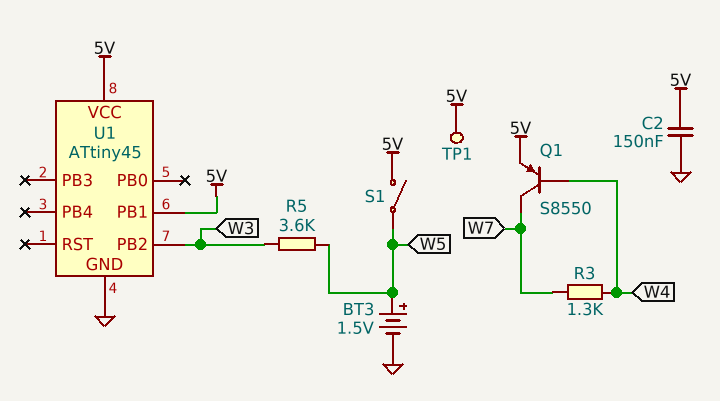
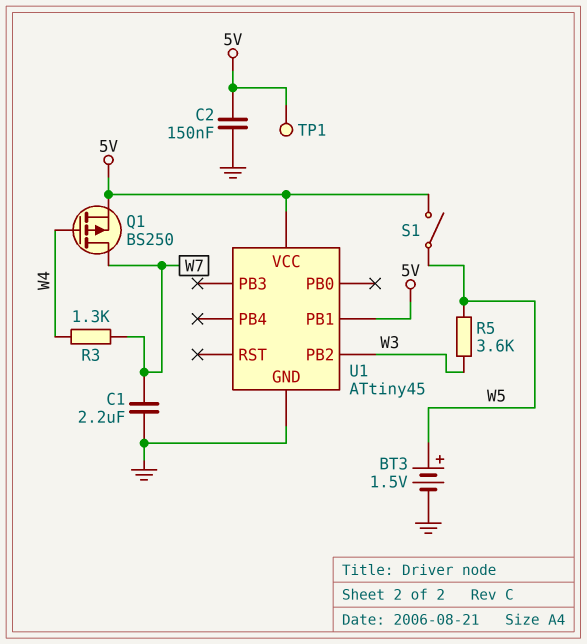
C1: none -> 2.2uF (GND, W7)
Q1: PNP S8550 (B W4, C W7, E 5V) -> PMOS BS250 (G W4, D W7, S 5V)

